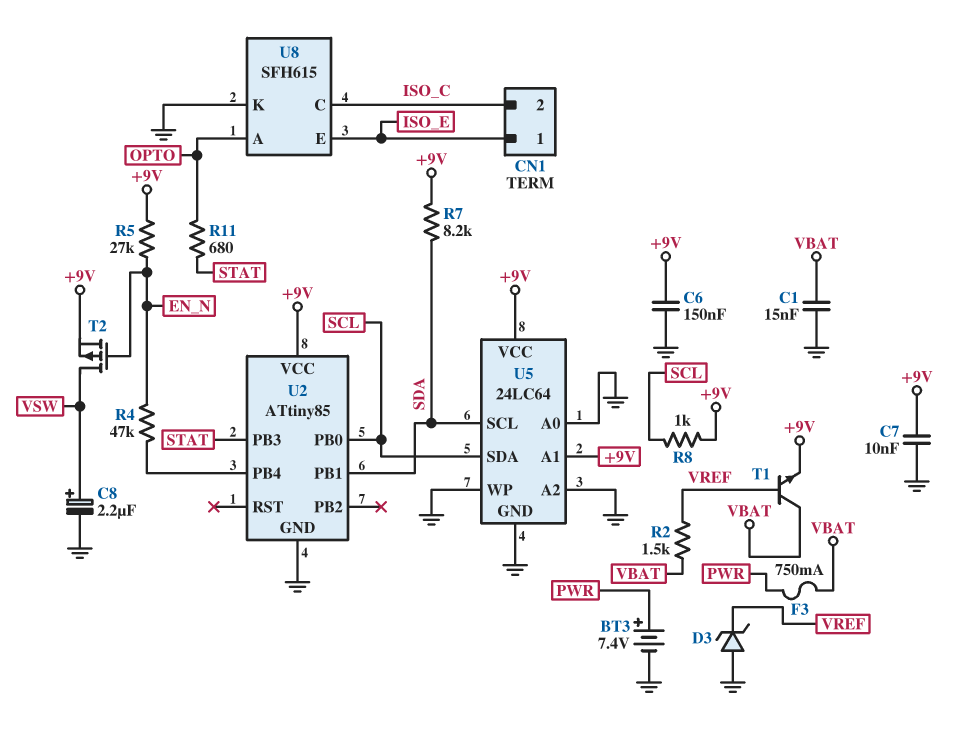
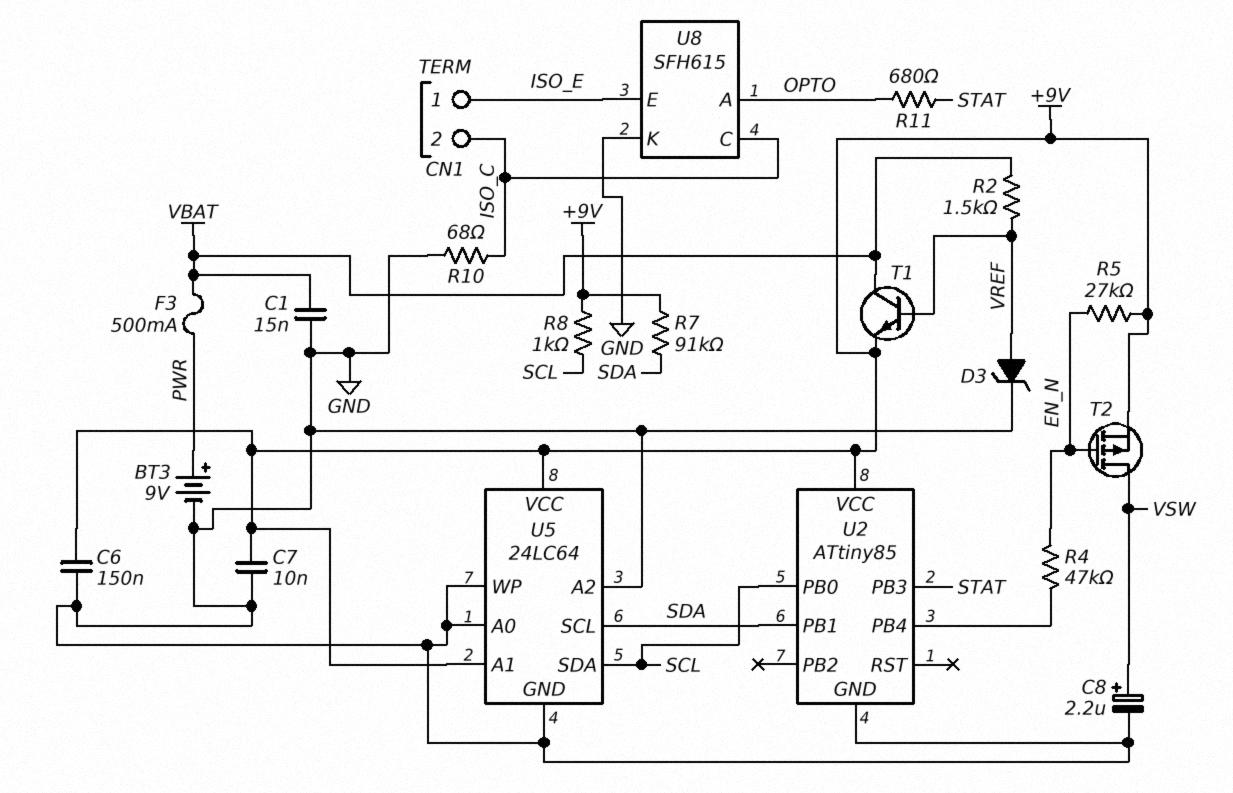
BT3: 7.4V (plus PWR, minus GND) -> 9V (plus PWR, minus GND)
D3: zener (A GND, K VREF) -> zener (A VREF, K GND)
F3: 750mA (PWR, VBAT) -> 500mA (PWR, VBAT)
R7: 8.2k (+9V, SDA) -> 91k (+9V, SDA)
R10: none -> 68 (GND, ISO_C)

